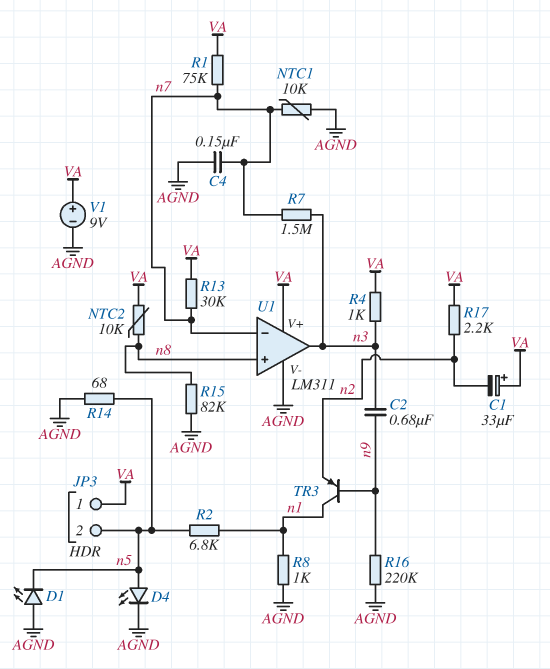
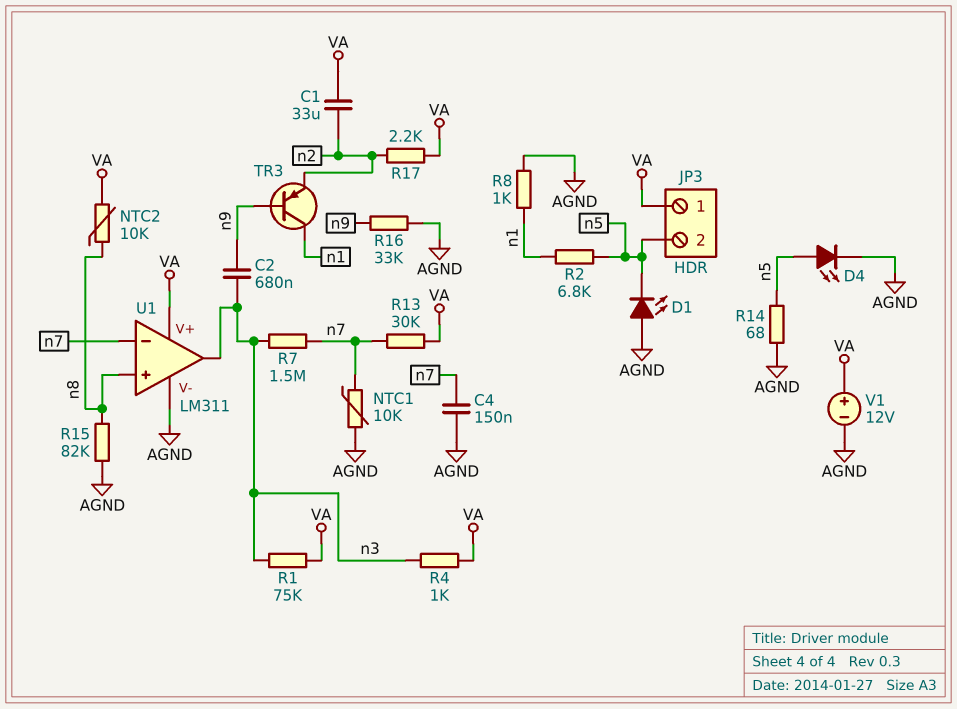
C1: 33uF (plus VA, minus n2) -> 33uF (VA, n2)
R1: 75k (VA, n7) -> 75k (VA, n3)
R16: 220k (AGND, n9) -> 33k (AGND, n9)
V1: 9V (plus VA, minus AGND) -> 12V (plus VA, minus AGND)

